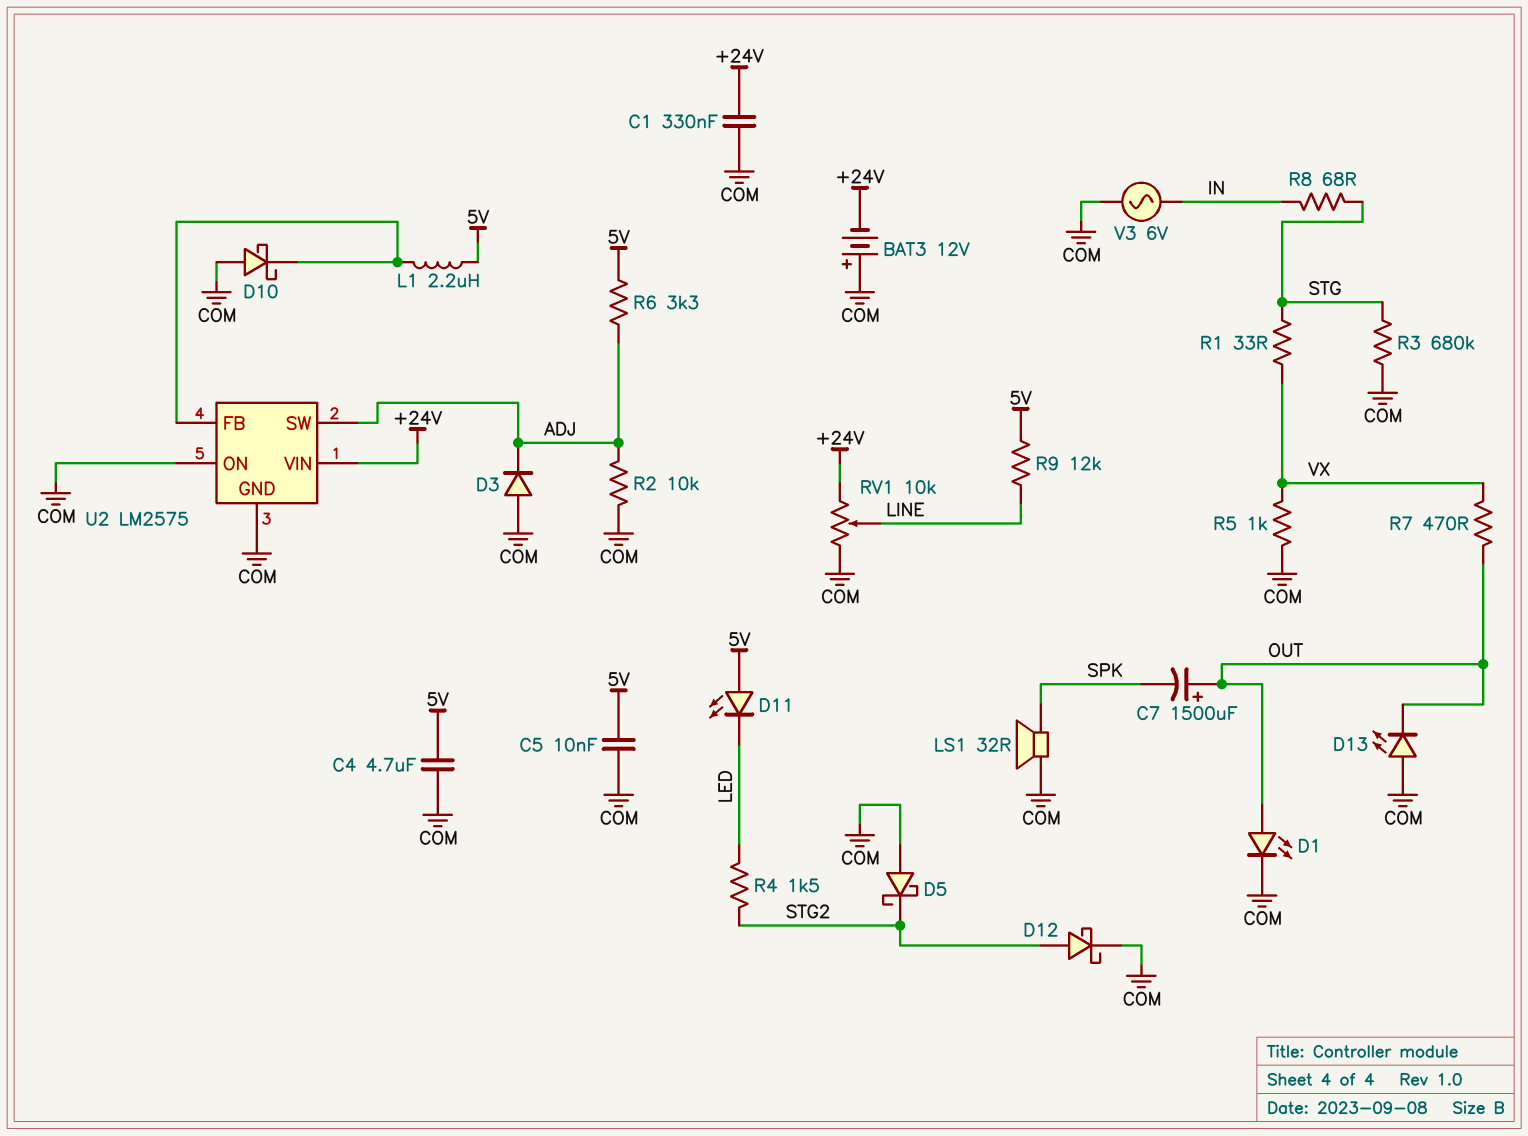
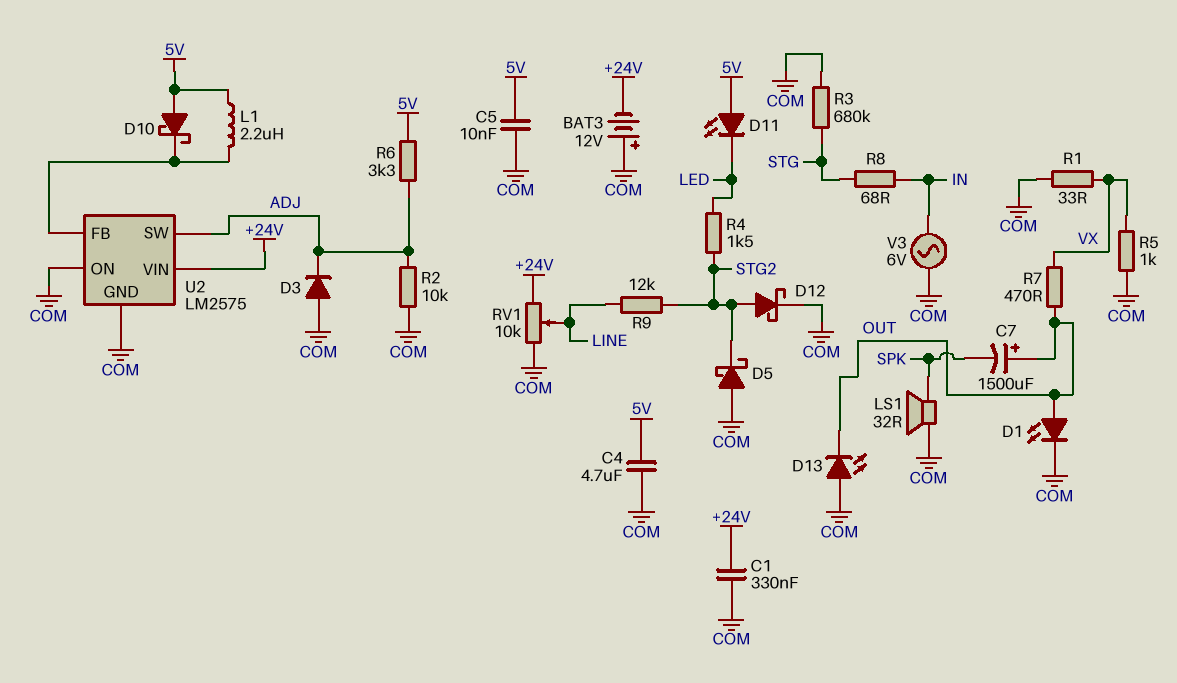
D10: schottky (A COM, K U2/FB) -> schottky (A 5V, K U2/FB)
R1: 33 (STG, VX) -> 33 (COM, VX)
R9: 12k (5V, LINE) -> 12k (LINE, STG2)

